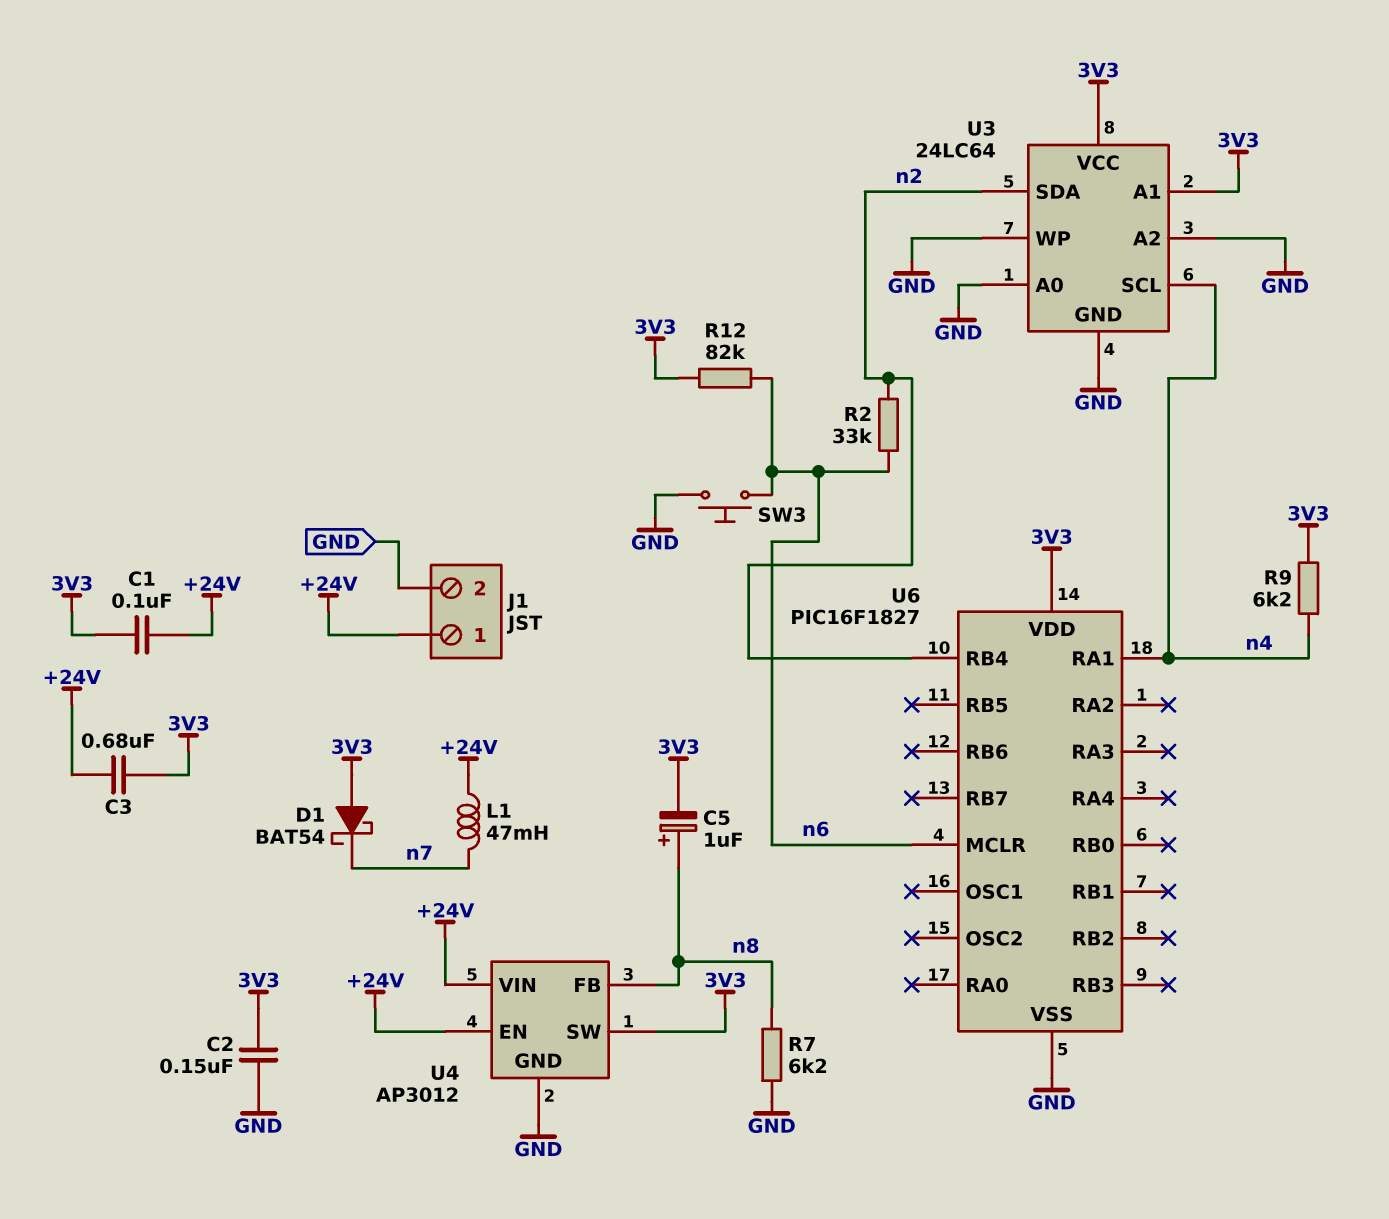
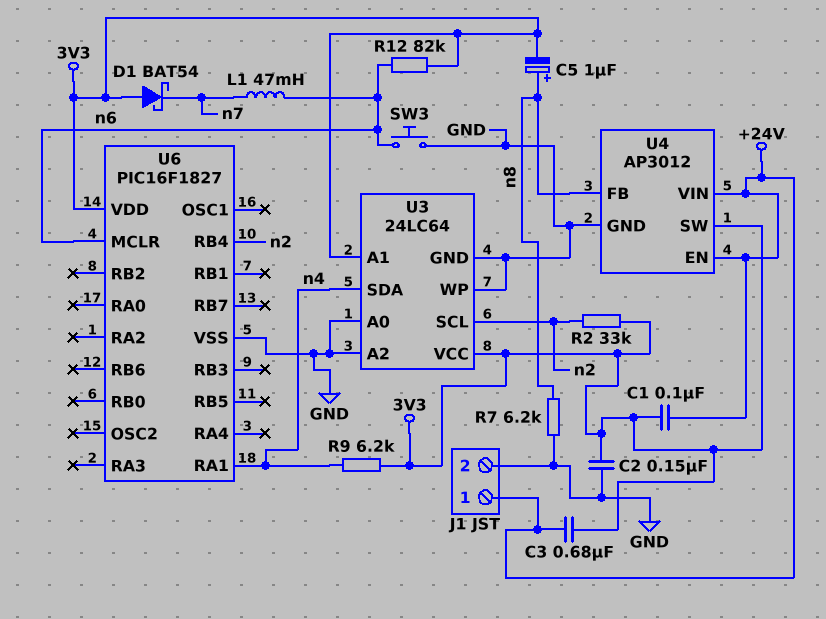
L1: 47mH (+24V, n7) -> 47mH (n6, n7)
R2: 33k (n2, n6) -> 33k (3V3, n2)
U3 pin SCL: n4 -> n2
U3 pin SDA: n2 -> n4

